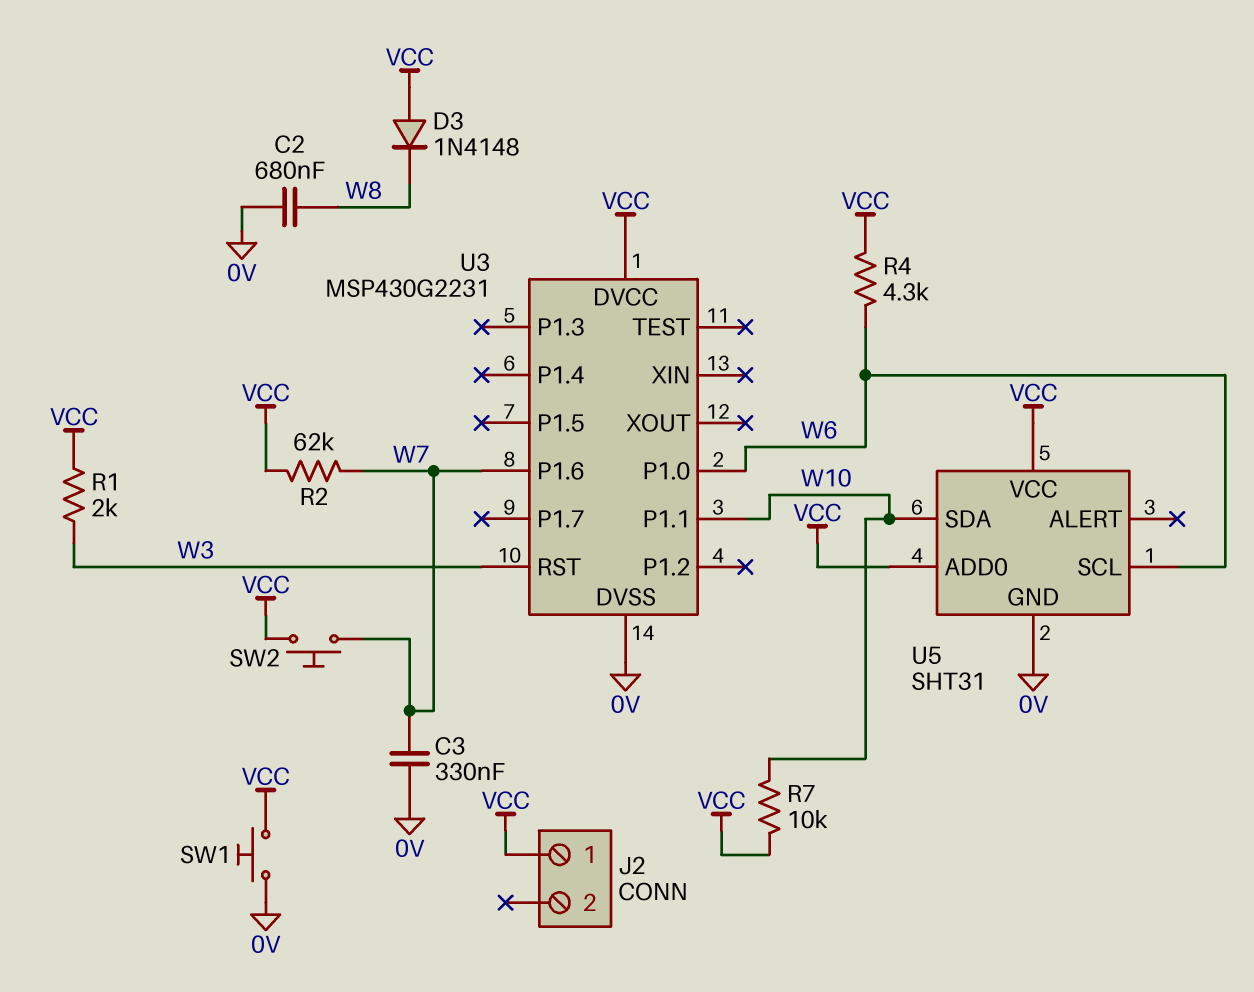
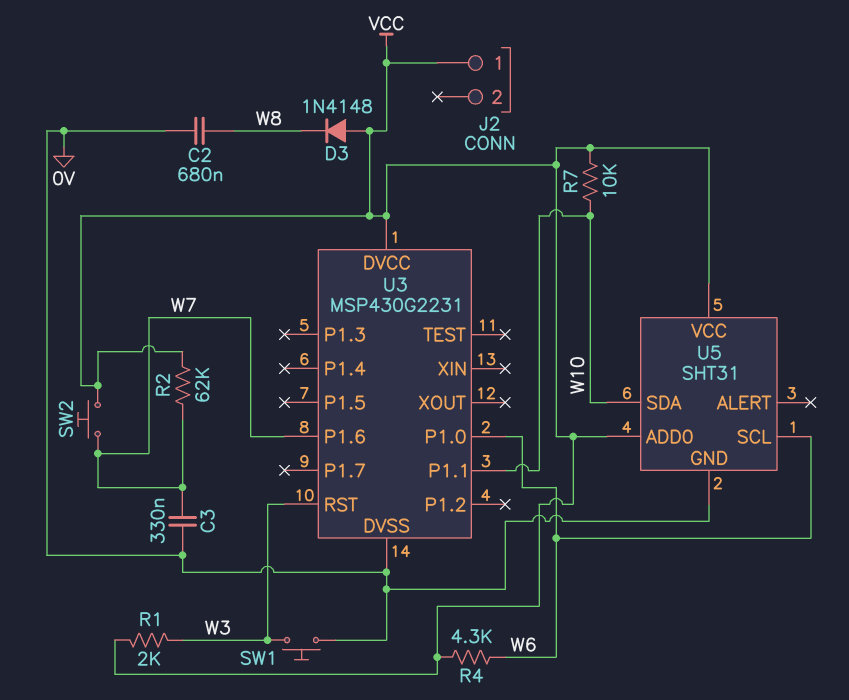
SW1: button (0V, VCC) -> button (0V, W3)

